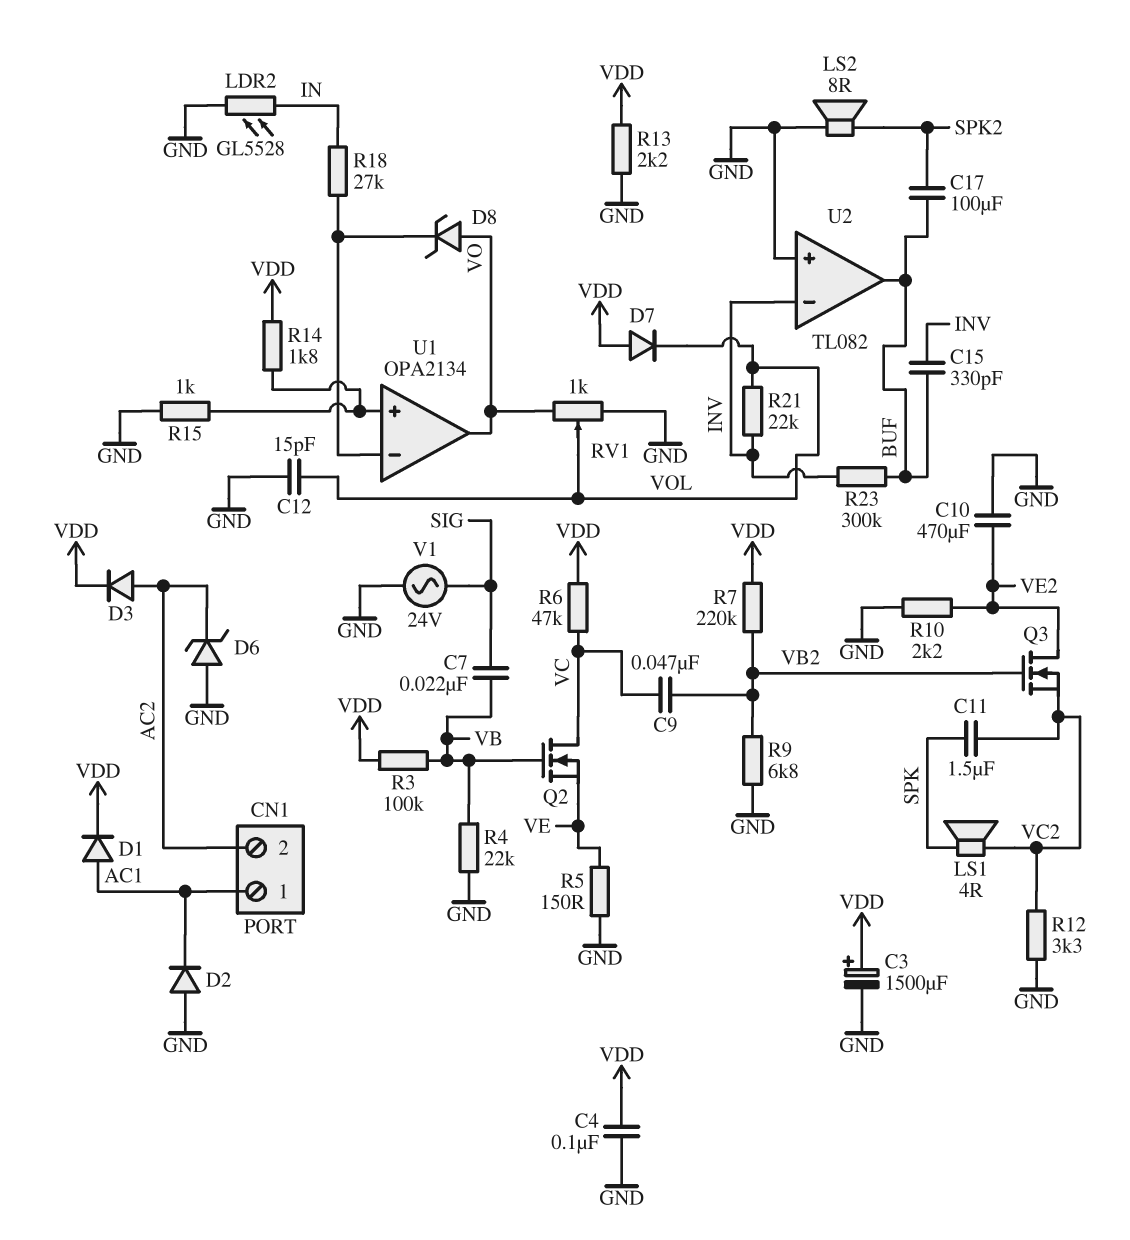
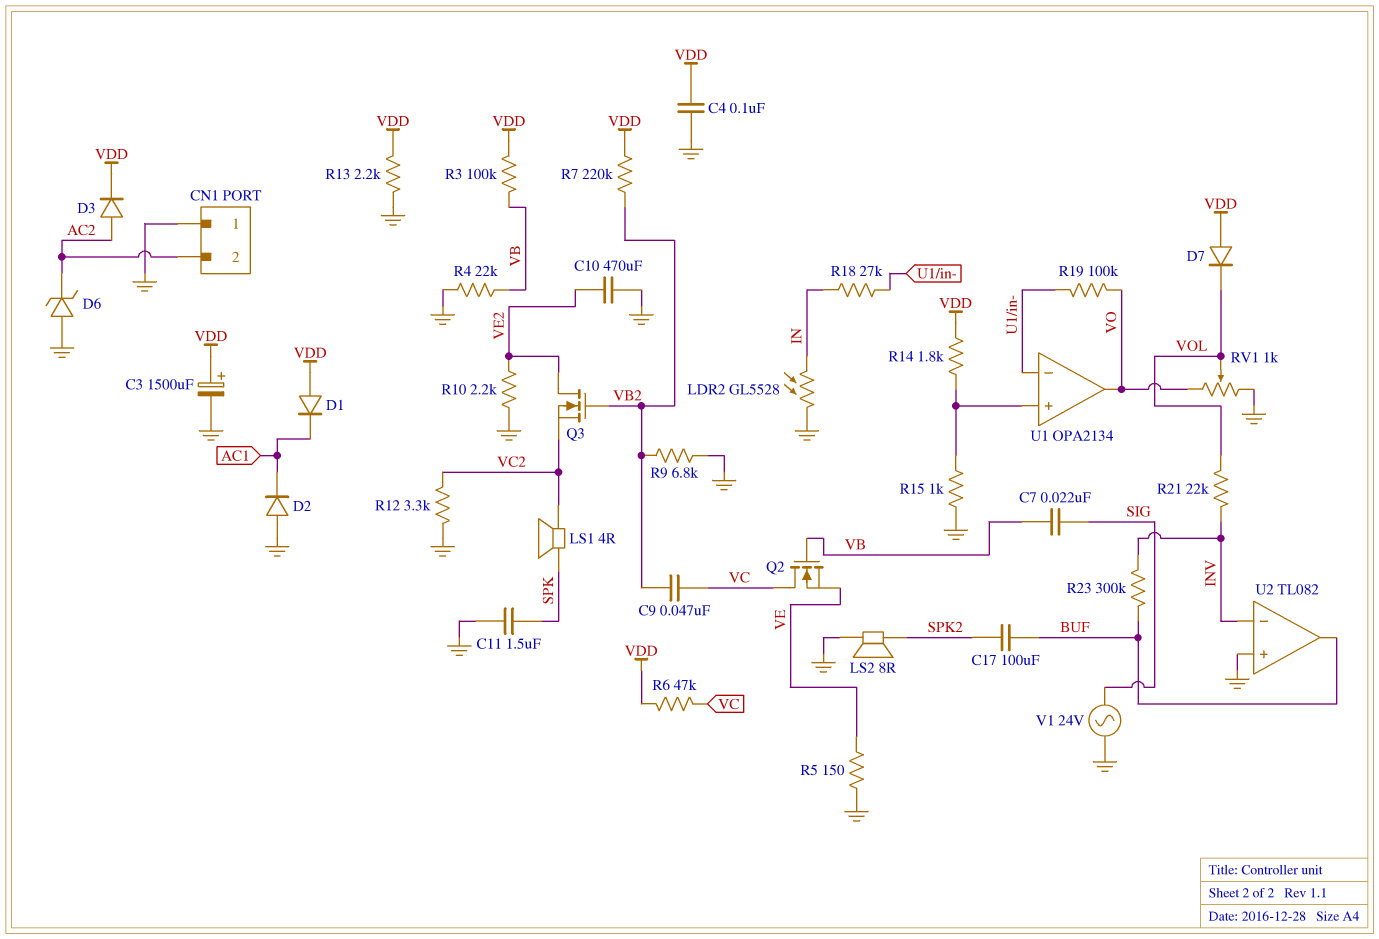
C11: 1.5uF (SPK, VC2) -> 1.5uF (GND, SPK)
C12: 15pF (GND, VOL) -> none
C15: 330pF (BUF, INV) -> none
CN1 pin 1: AC1 -> GND
D1: diode (A AC1, K VDD) -> diode (A VDD, K AC1)
D8: zener (A VO, K U1/in-) -> none
R19: none -> 100k (U1/in-, VO)

